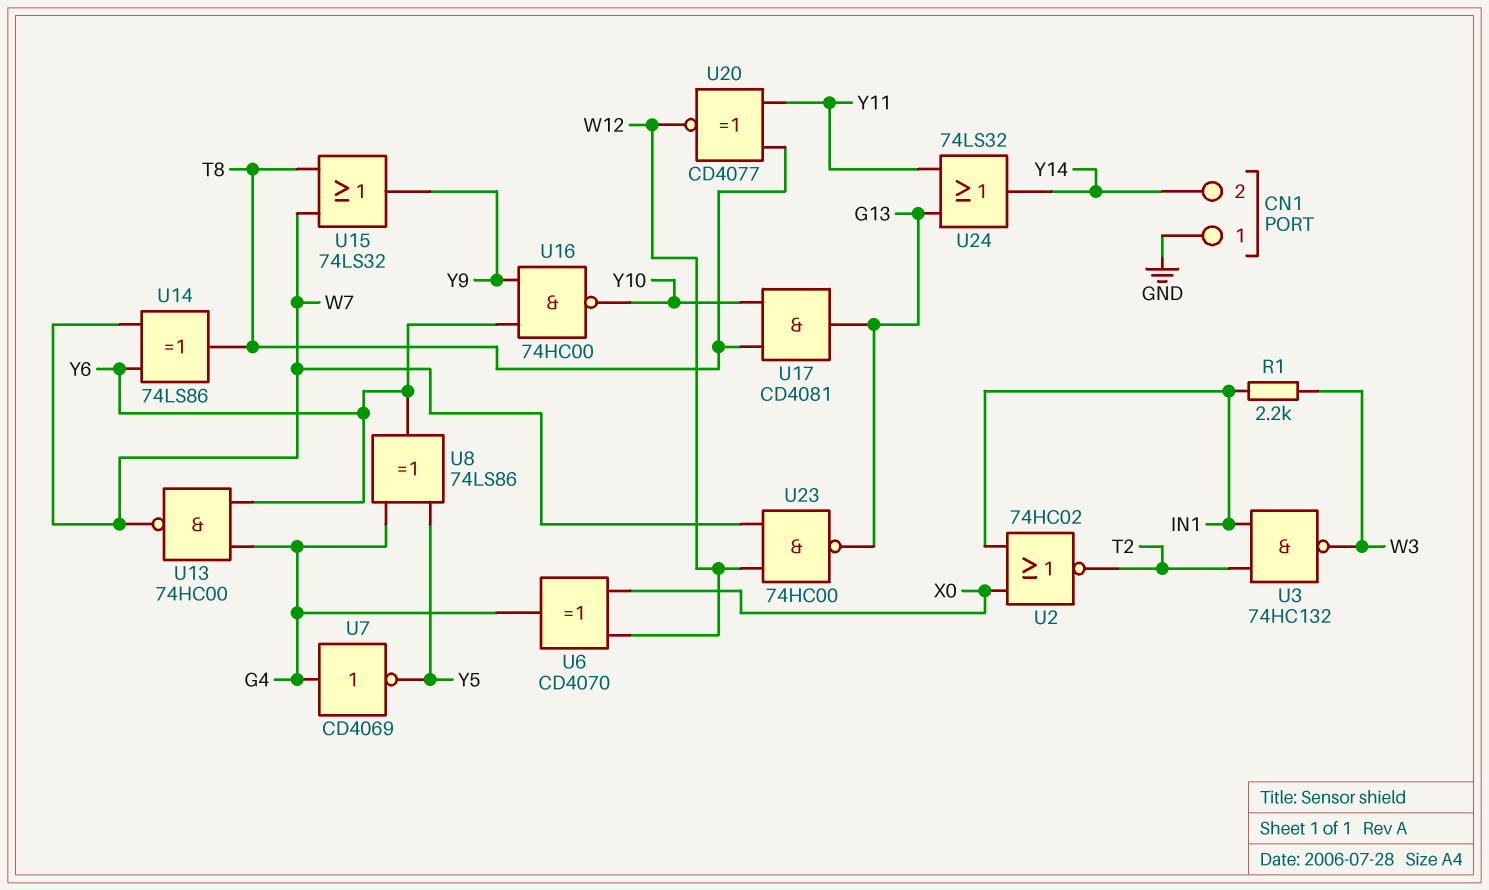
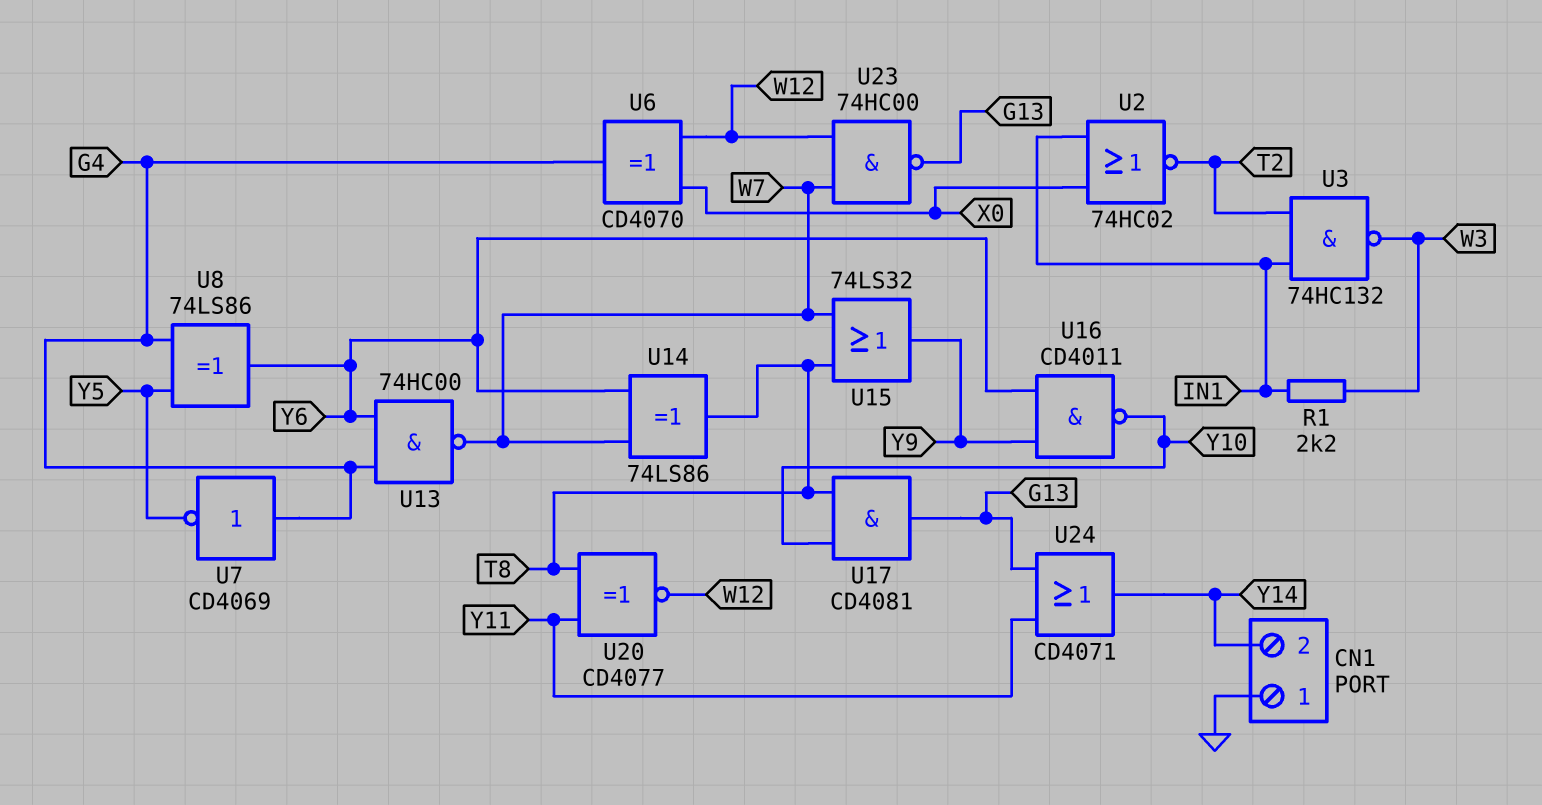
U16: NAND 74HC00 (in Y6, in Y9, out Y10) -> NAND CD4011 (in Y6, in Y9, out Y10)
U24: OR 74LS32 (in G13, in Y11, out Y14) -> OR CD4071 (in G13, in Y11, out Y14)

